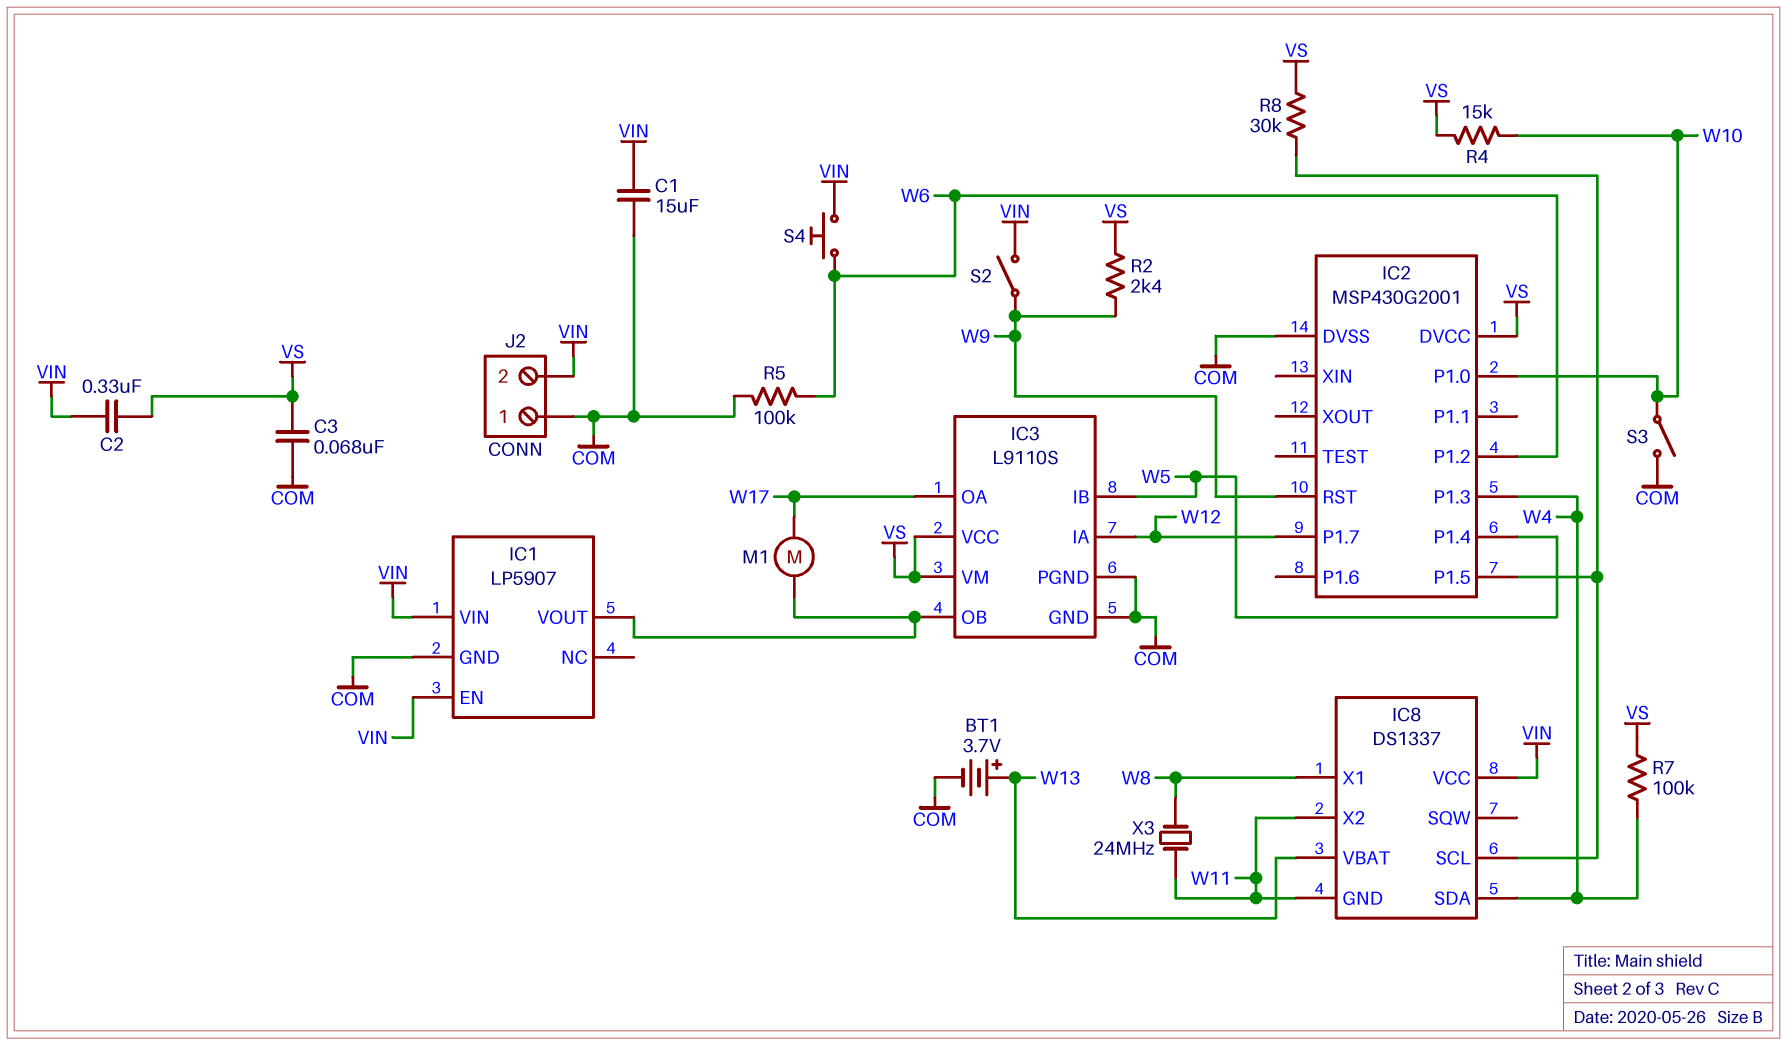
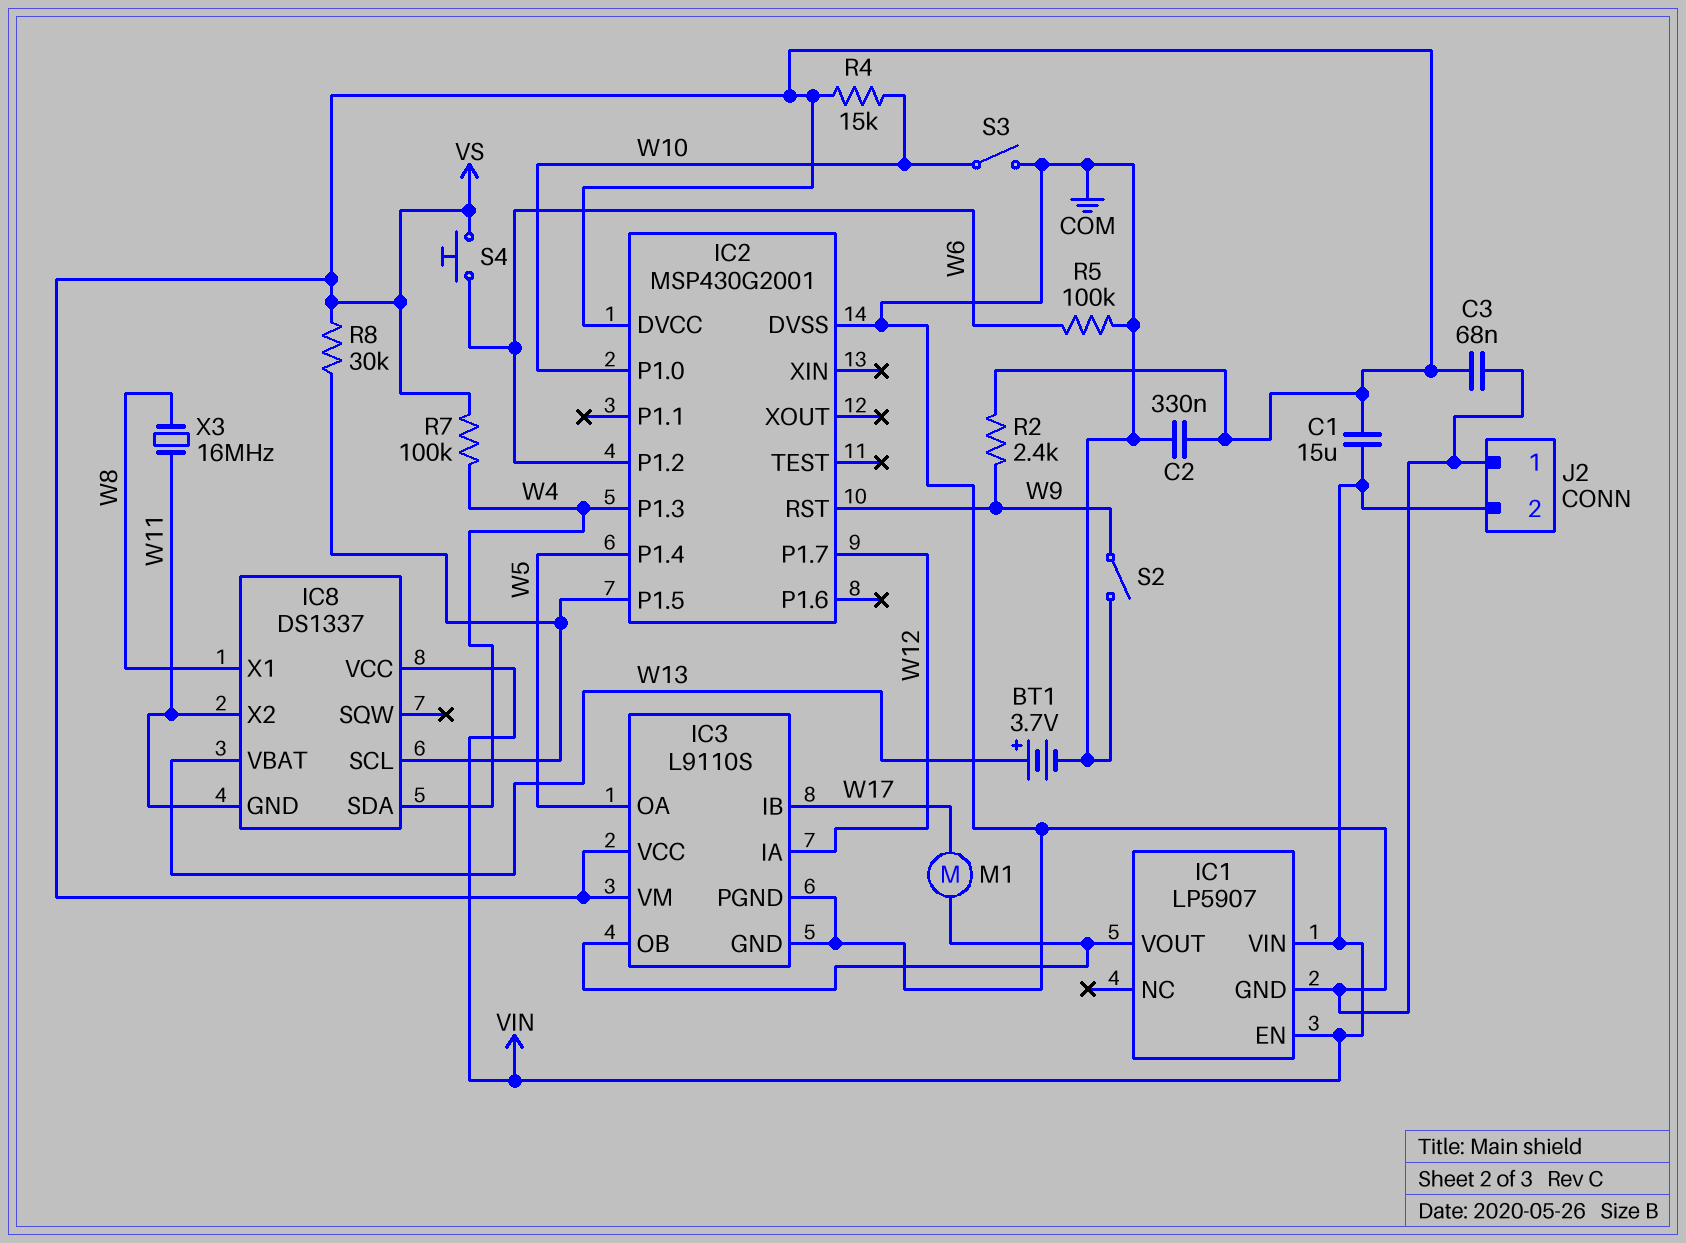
C1: 15uF (COM, VIN) -> 15uF (VIN, VS)
C2: 330nF (VIN, VS) -> 330nF (COM, VS)
IC3 pin IB: W5 -> W17
IC3 pin OA: W17 -> W5
S2: switch (VIN, W9) -> switch (COM, W9)
S4: button (VIN, W6) -> button (VS, W6)
X3: 24MHz (W8, W11) -> 16MHz (W8, W11)

